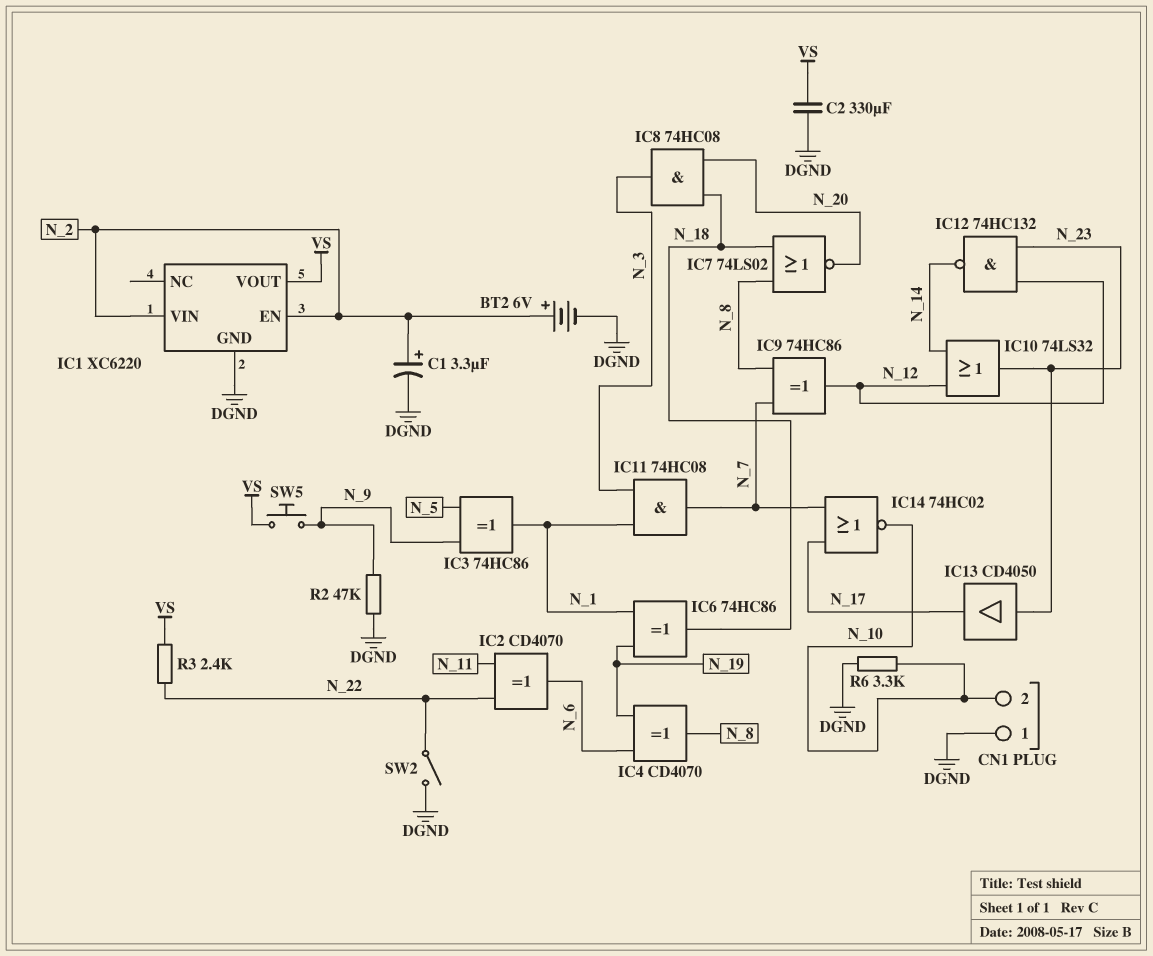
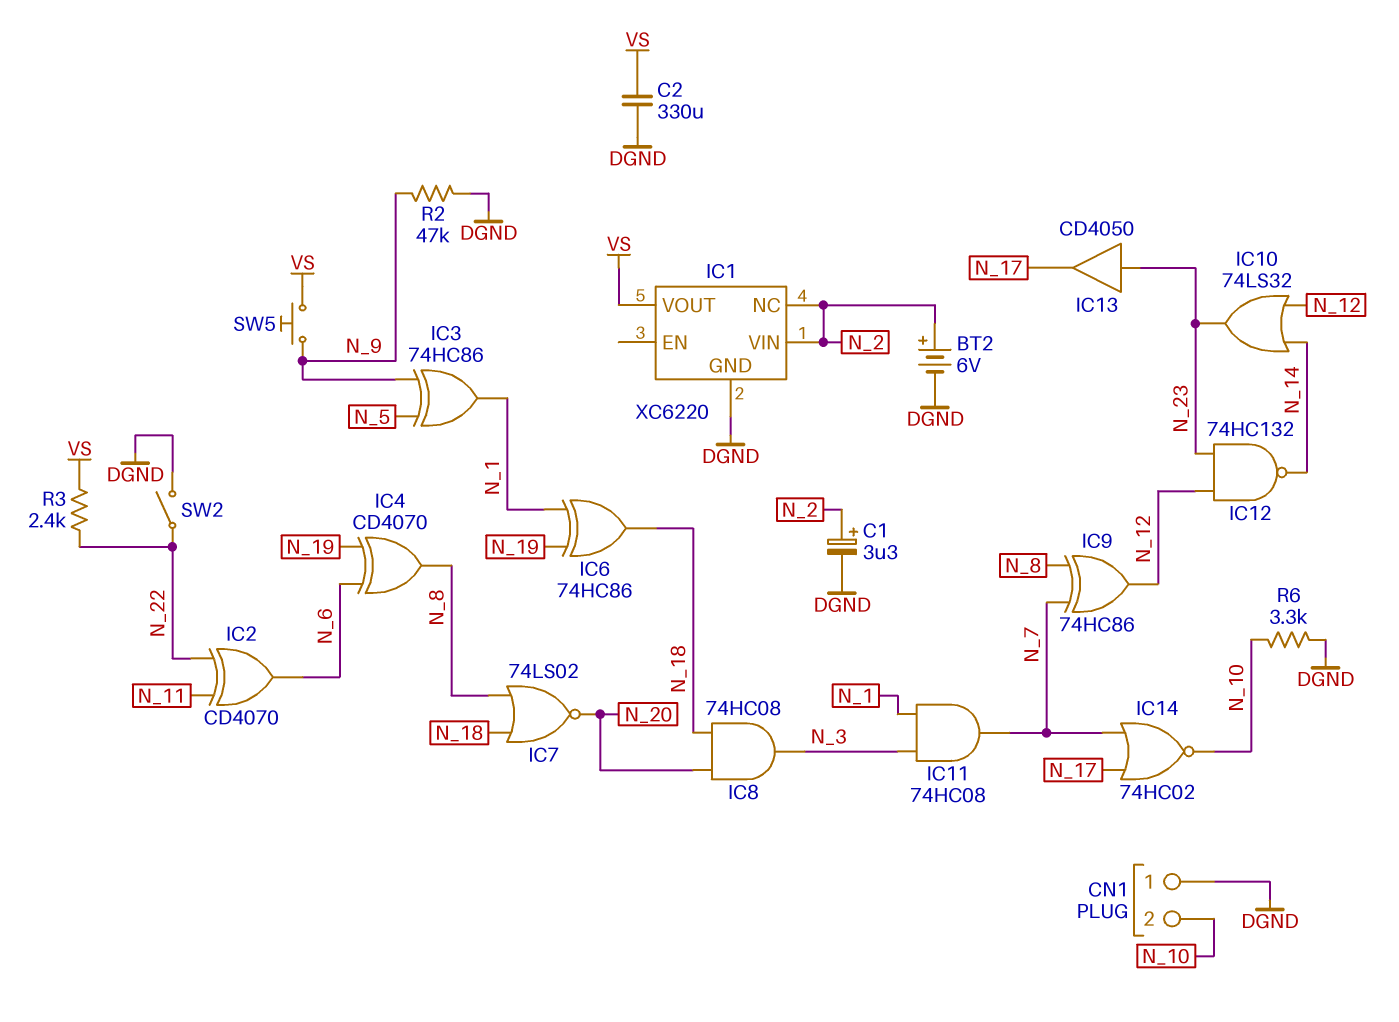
IC1 pin EN: N_2 -> none
IC1 pin NC: none -> N_2

